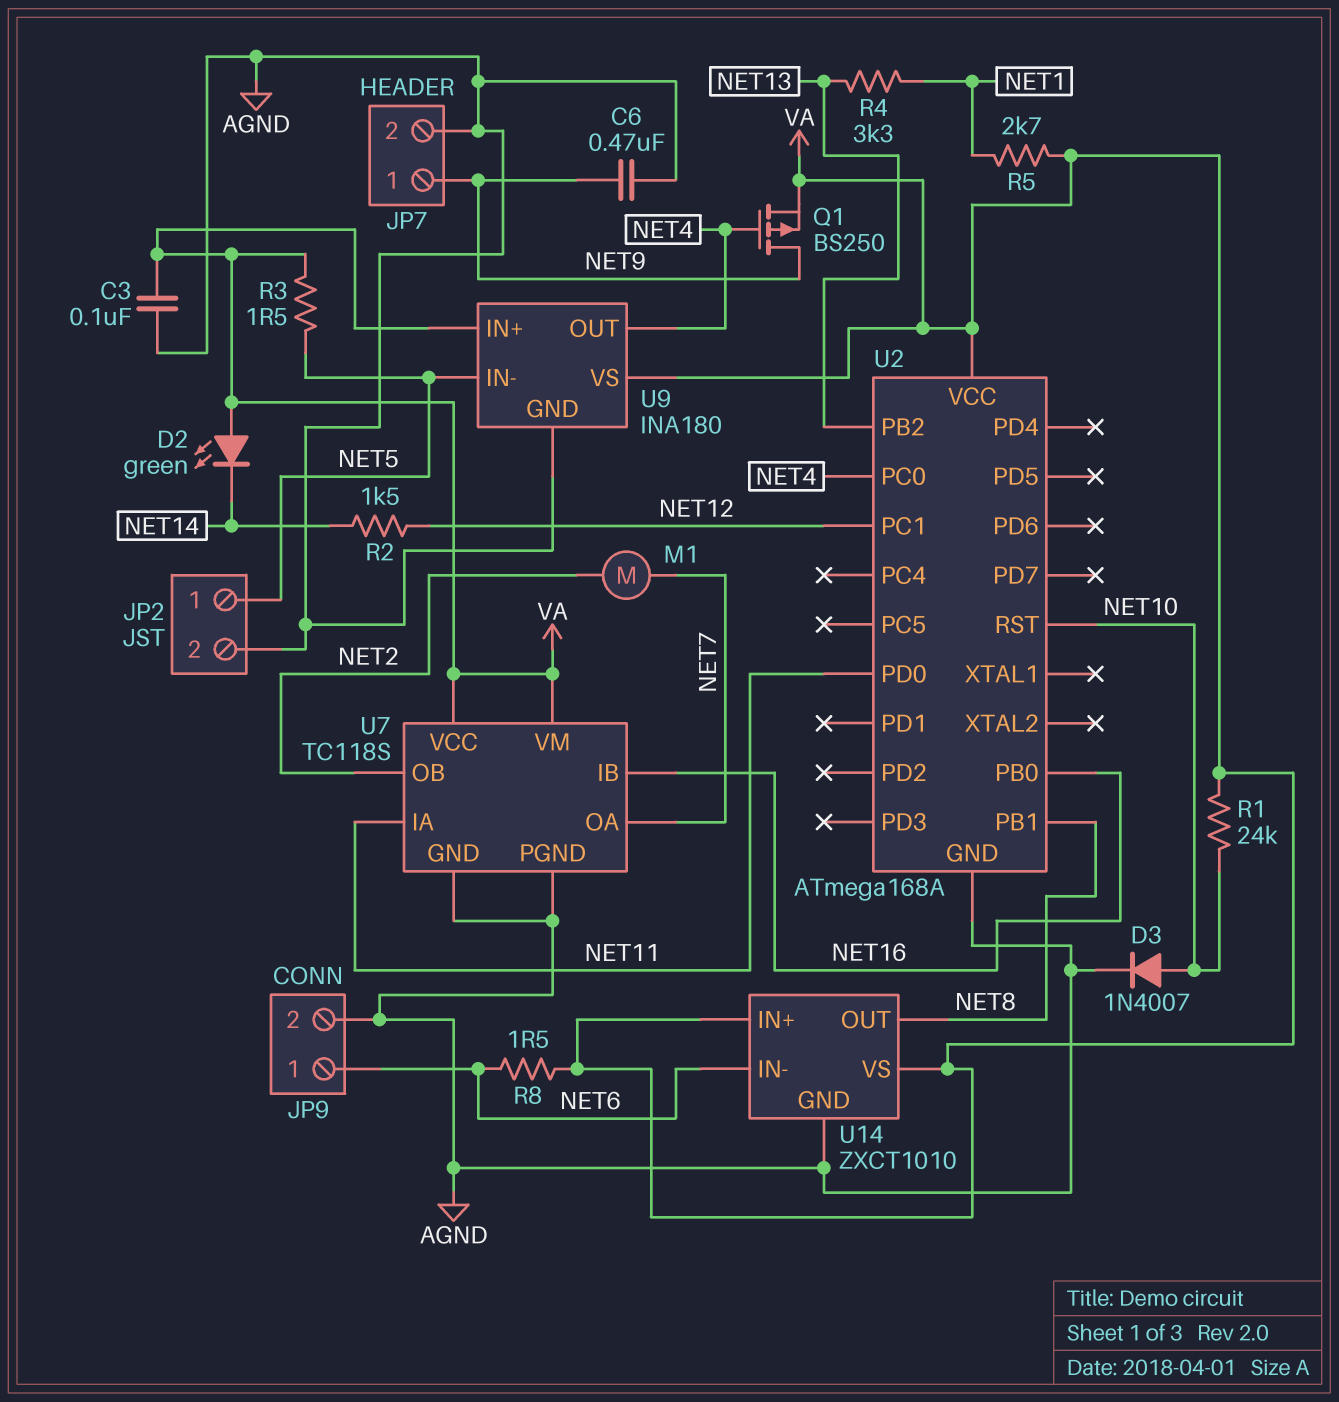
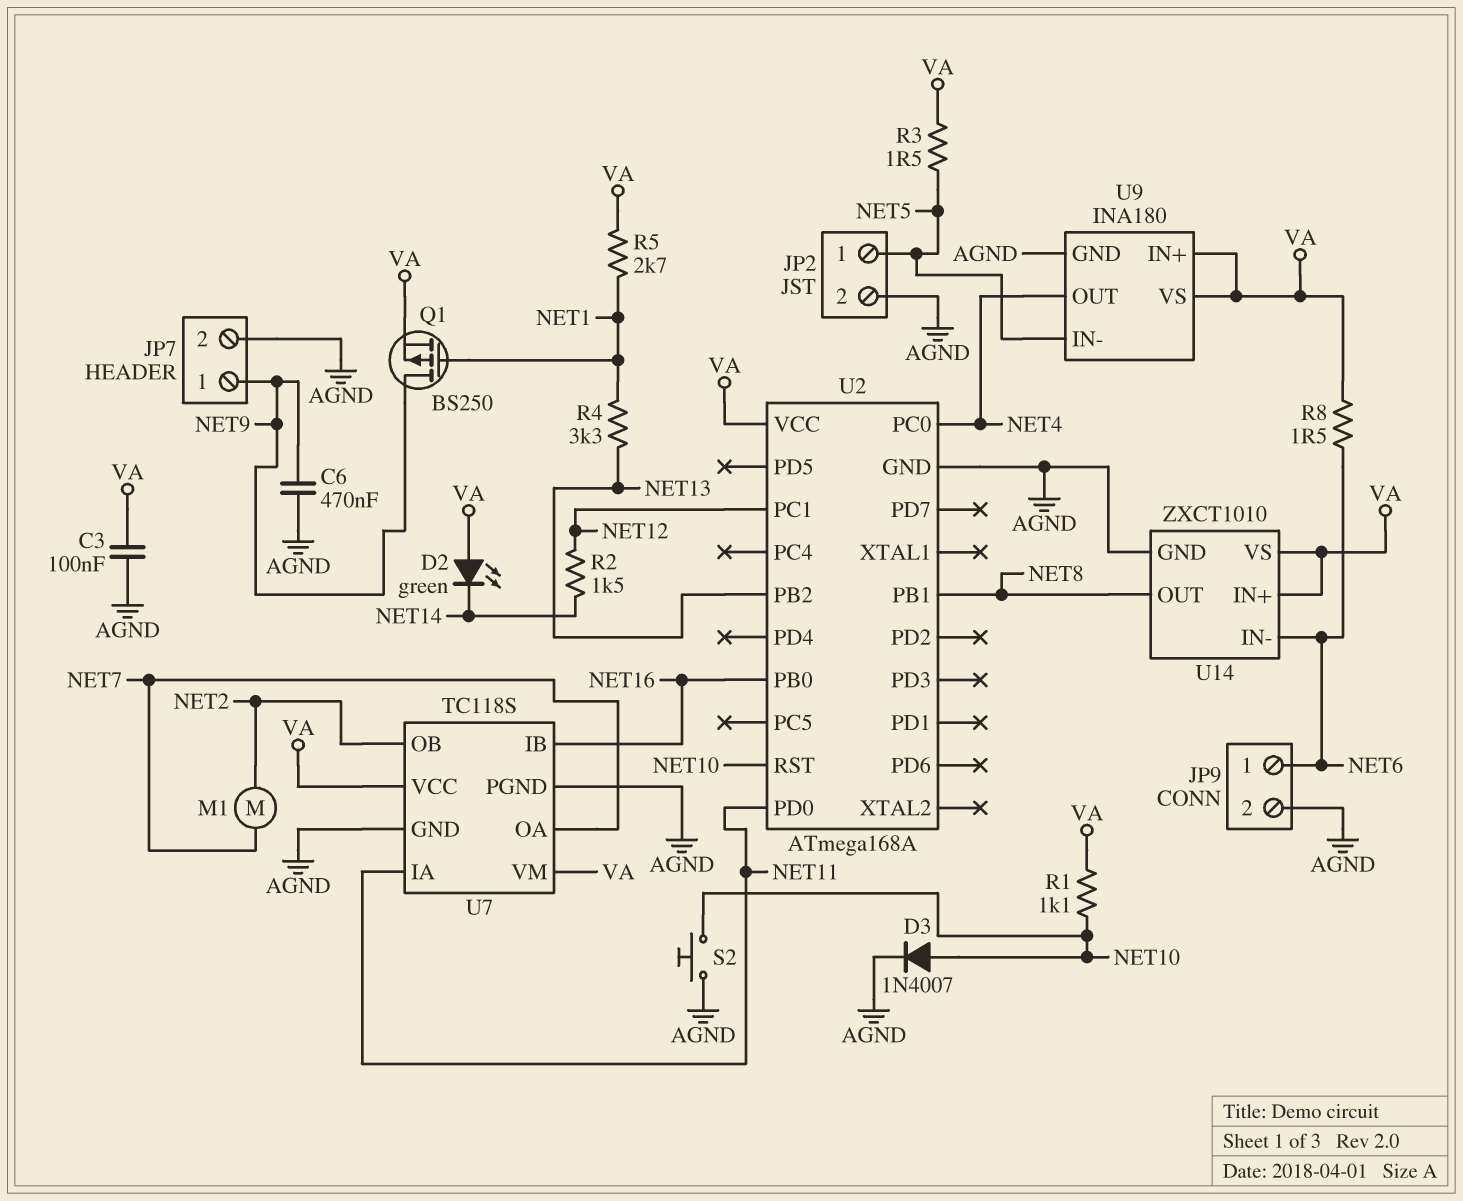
Q1: PMOS BS250 (G NET4, D NET9, S VA) -> PMOS BS250 (G NET1, D NET9, S VA)
R1: 24k (NET10, VA) -> 1.1k (NET10, VA)
S2: none -> button (AGND, NET10)

